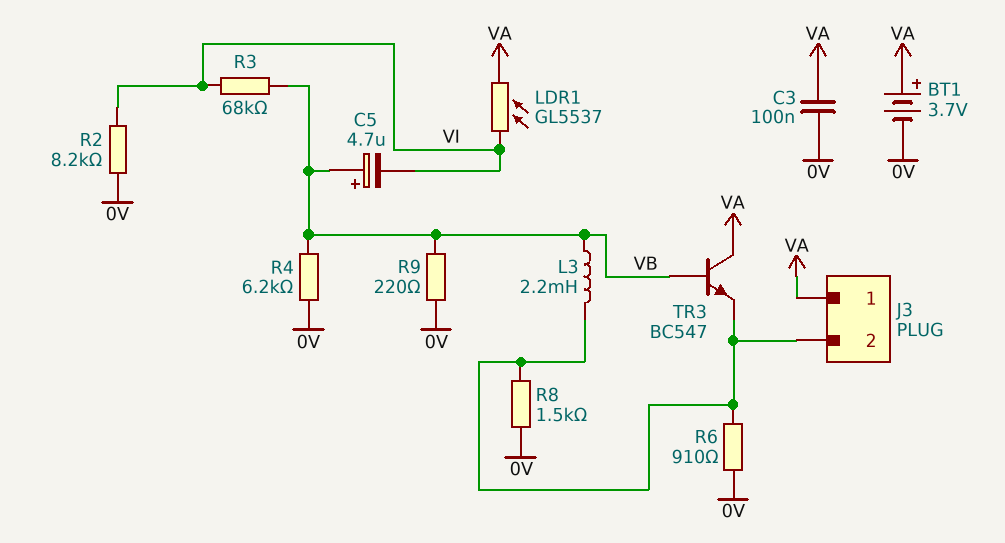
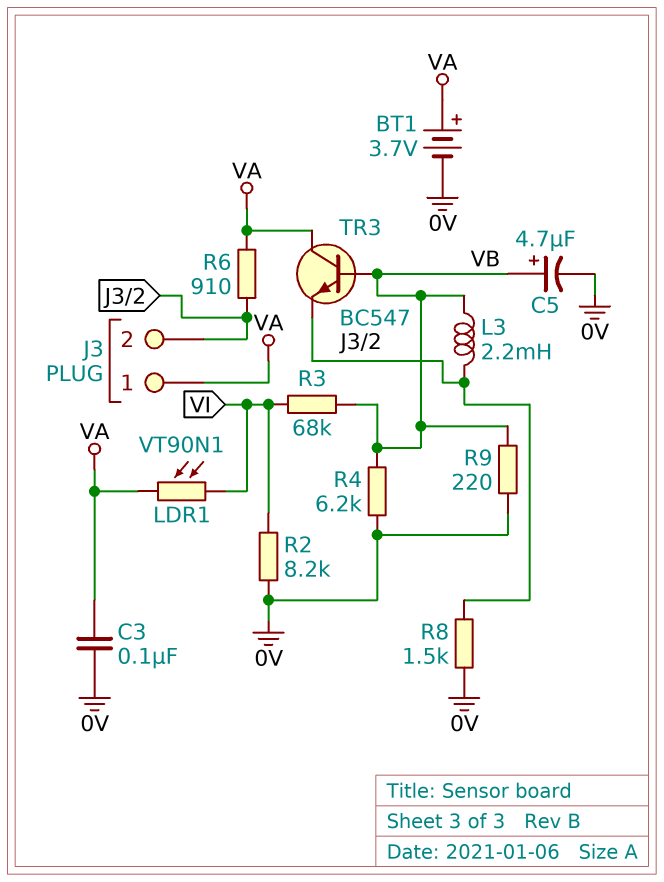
C5: 4.7uF (plus VB, minus VI) -> 4.7uF (plus VB, minus 0V)
LDR1: GL5537 (VA, VI) -> VT90N1 (VA, VI)
R6: 910 (0V, J3/2) -> 910 (J3/2, VA)

